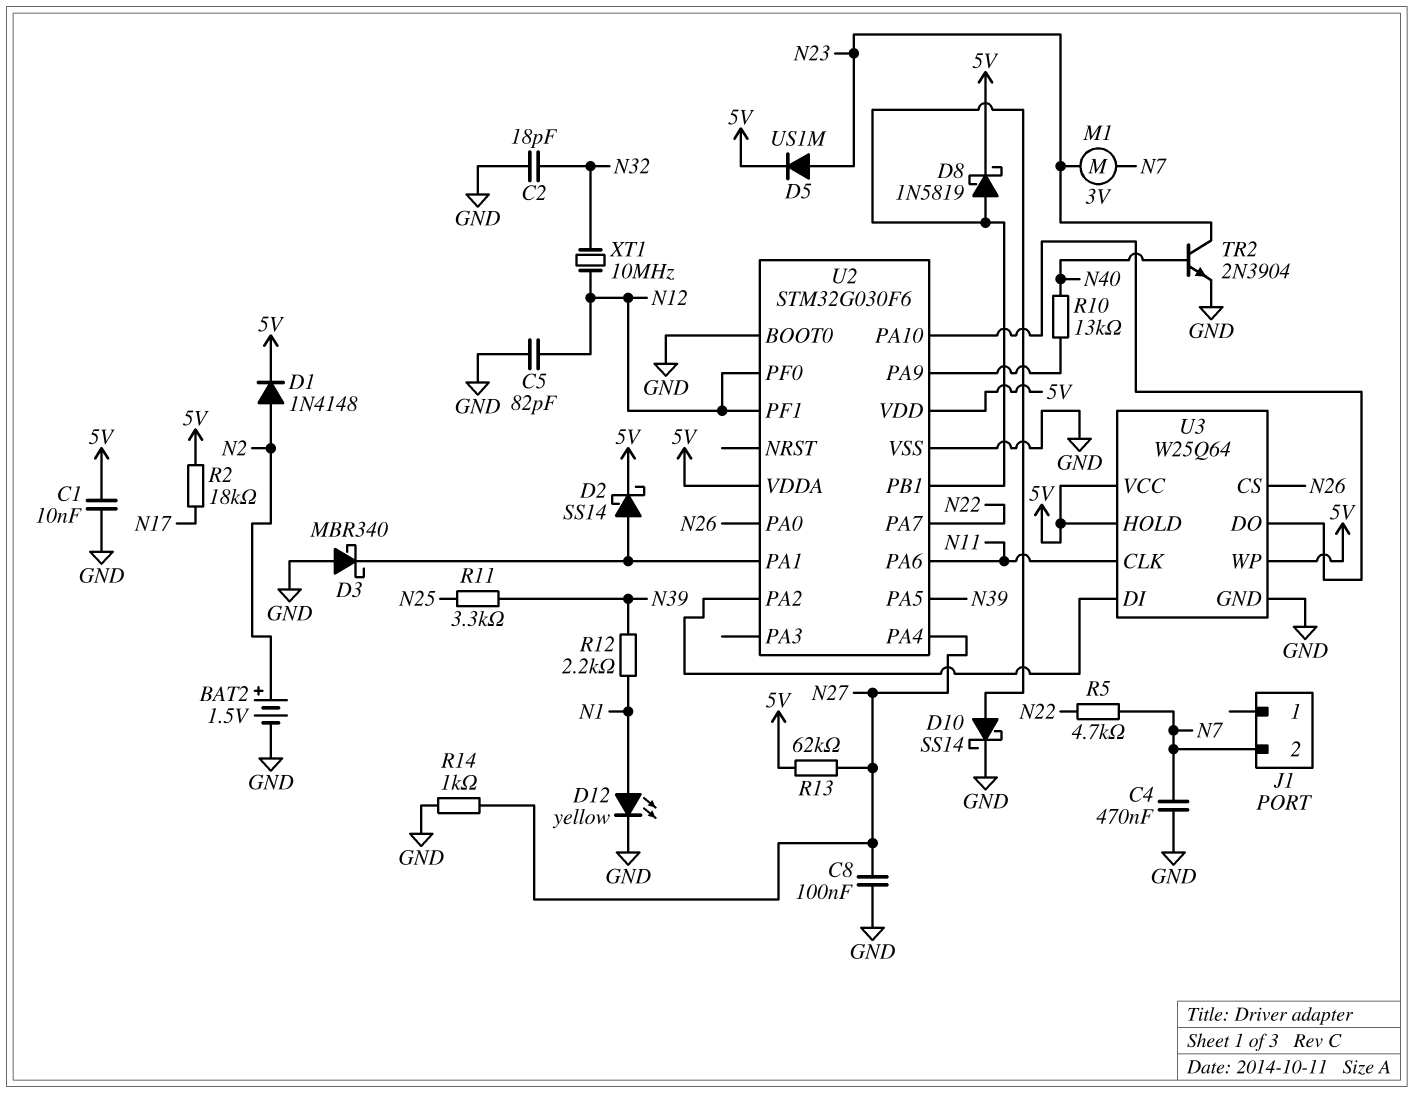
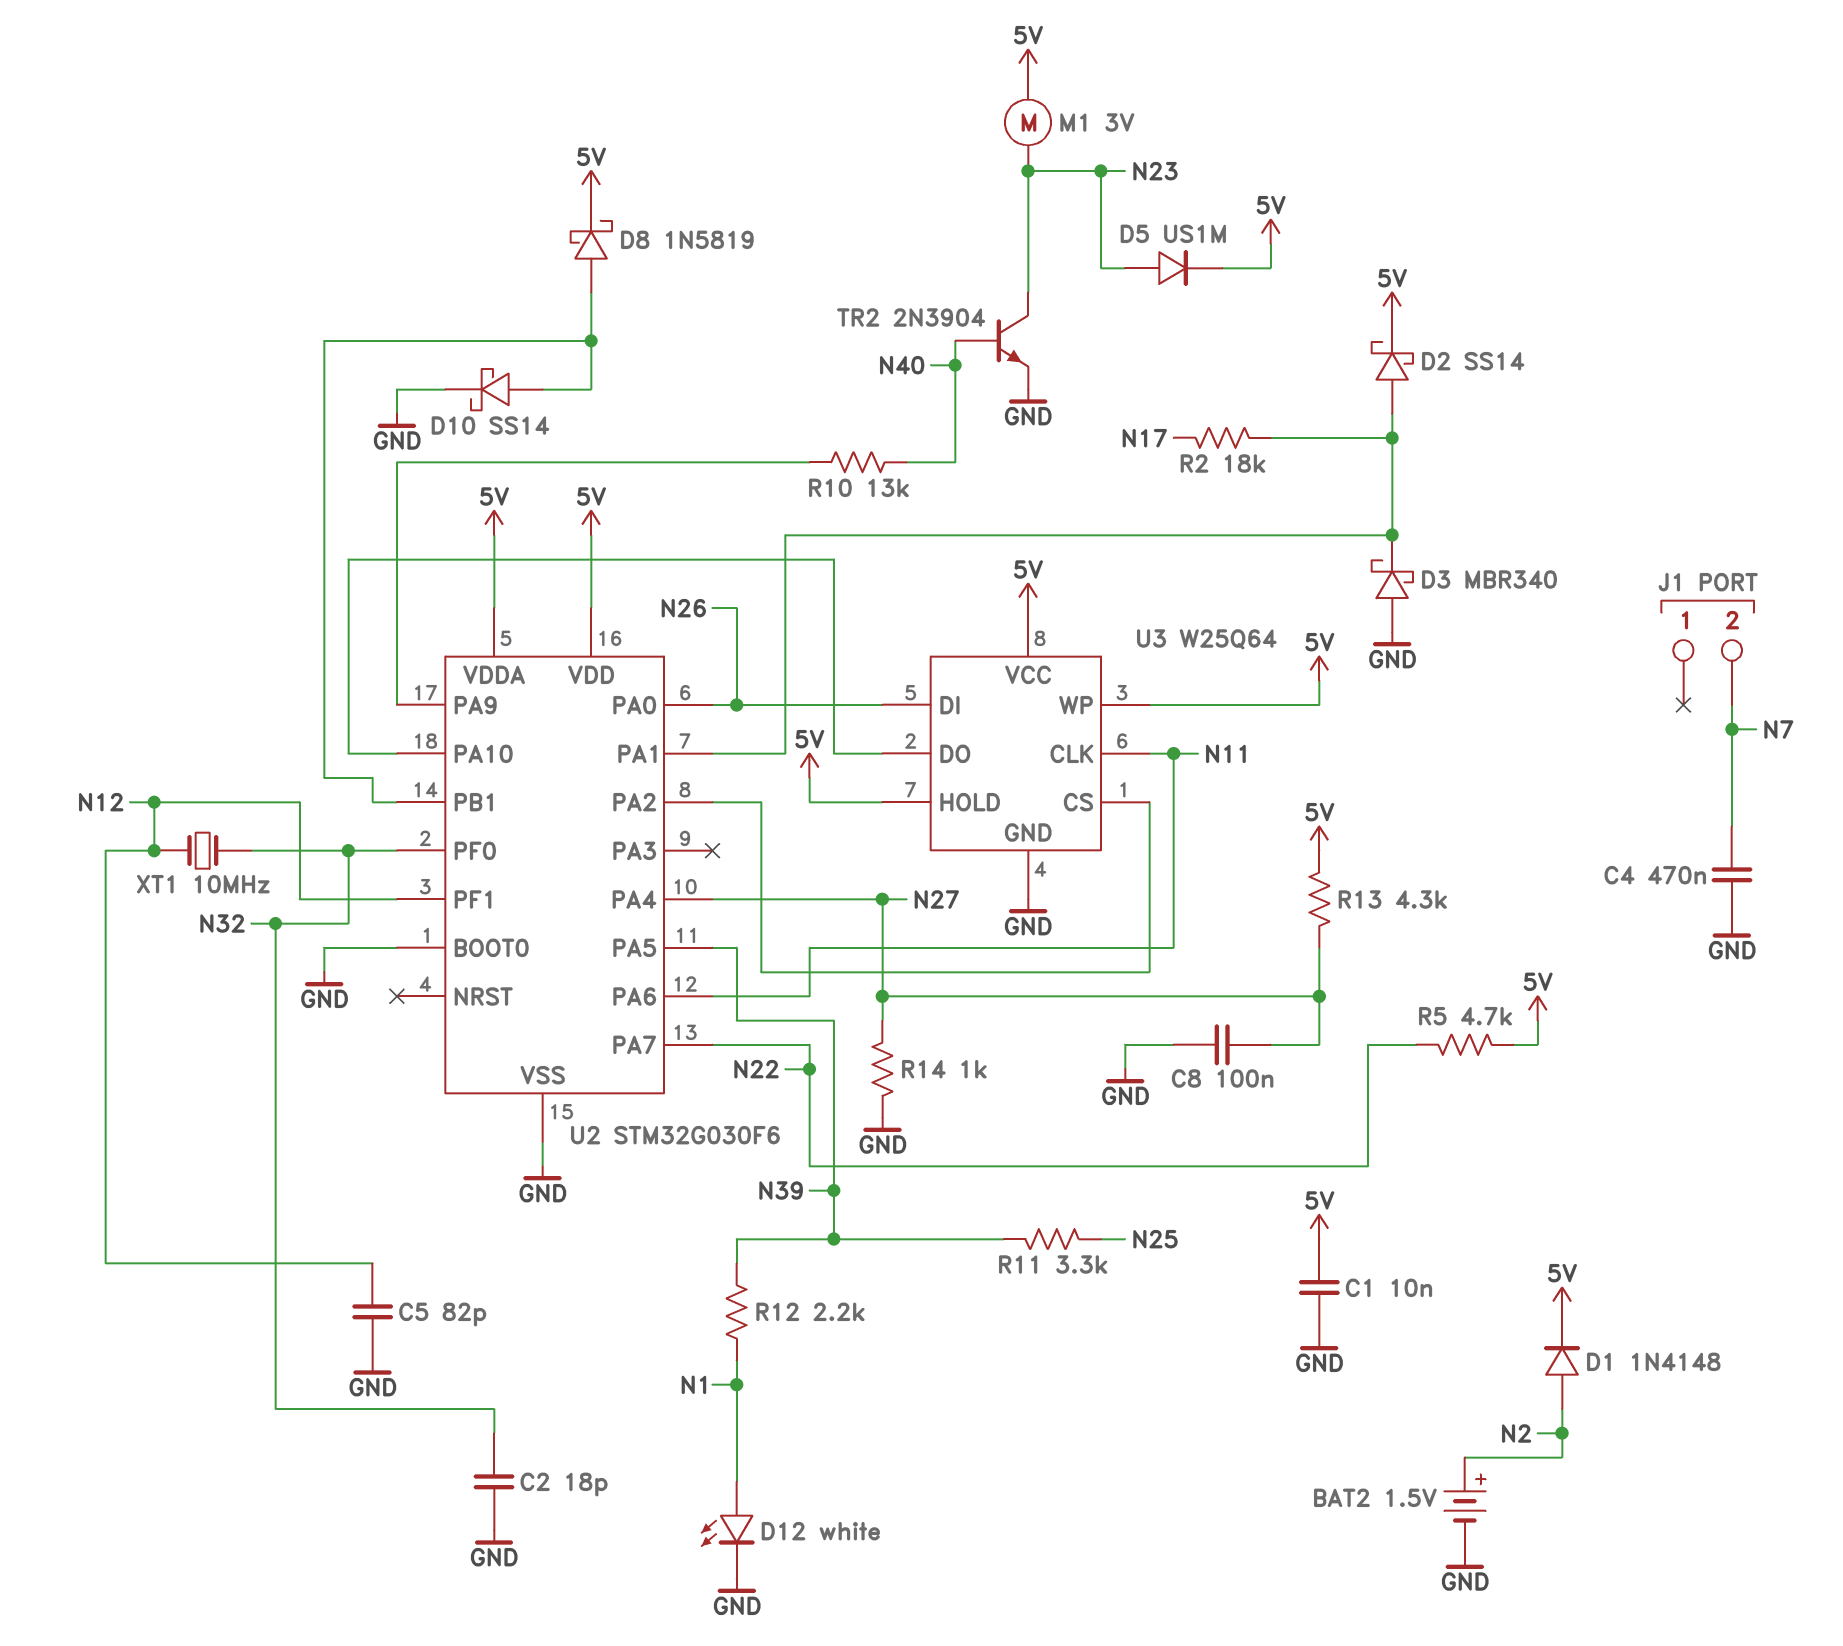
D12: LED yellow (A N1, K GND) -> LED white (A N1, K GND)
M1: motor 3V (N7, N23) -> motor 3V (5V, N23)
R2: 18k (5V, N17) -> 18k (N17, U2/PA1)
R5: 4.7k (N7, N22) -> 4.7k (5V, N22)
R13: 62k (5V, N27) -> 4.3k (5V, N27)
U2 pin PF0: N12 -> N32
U3 pin CS: N26 -> U2/PA2
U3 pin DI: U2/PA2 -> N26

